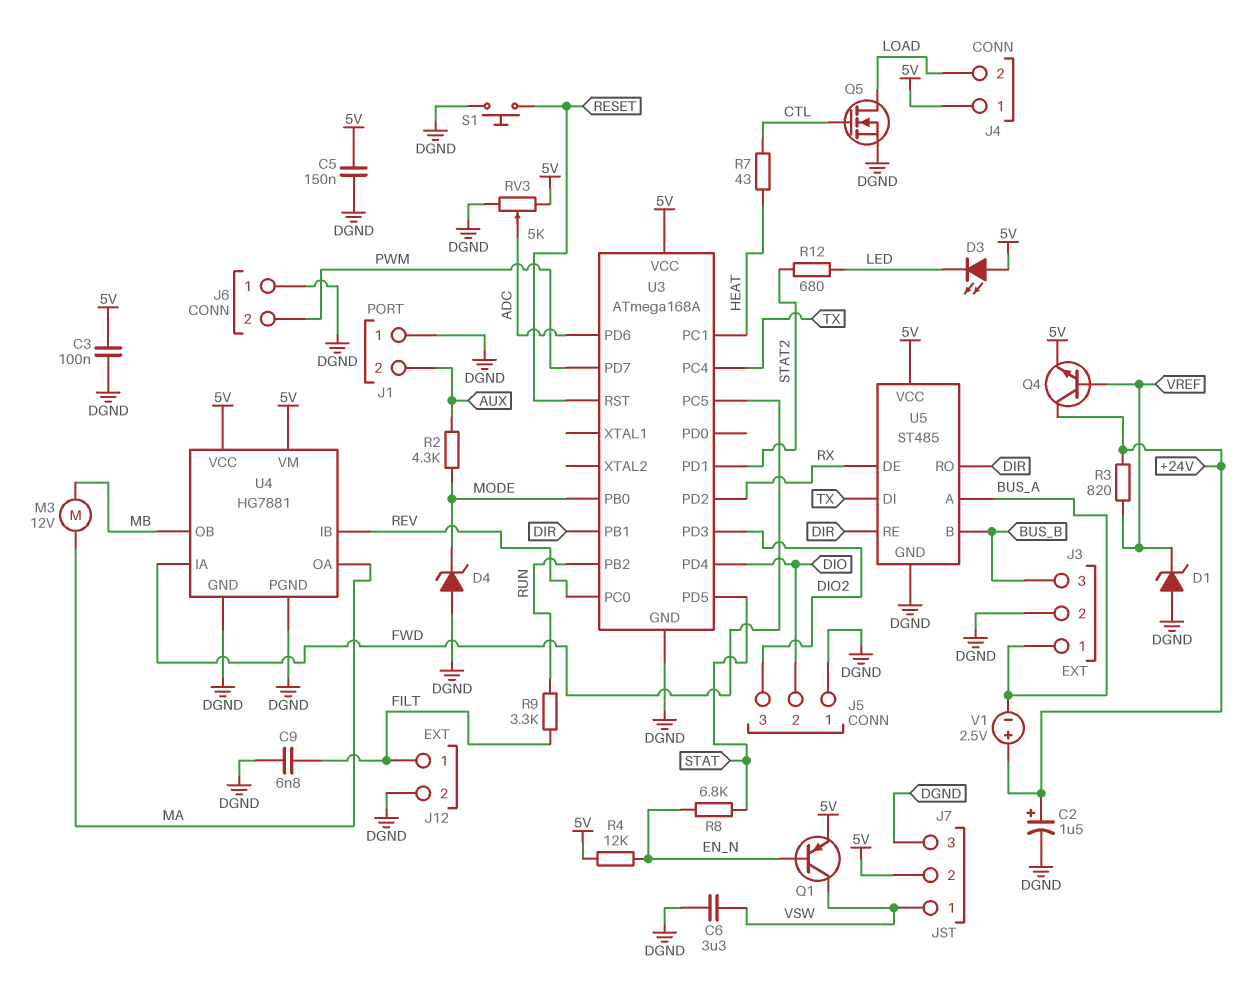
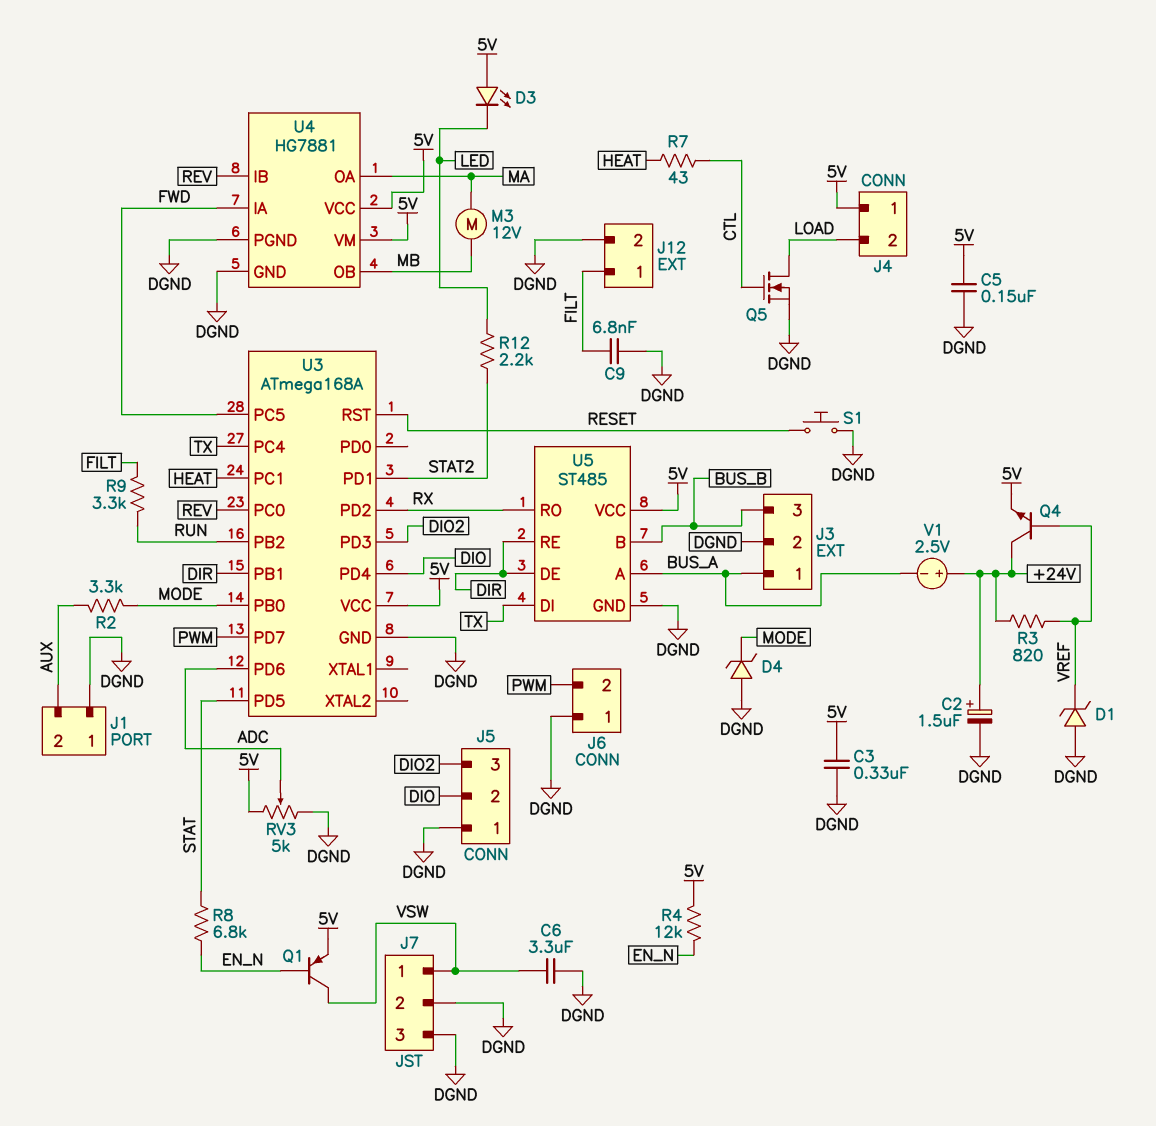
C3: 100nF (5V, DGND) -> 330nF (5V, DGND)
J7 pin 2: 5V -> DGND
R2: 4.3k (AUX, MODE) -> 3.3k (AUX, MODE)
R12: 680 (LED, STAT2) -> 2.2k (LED, STAT2)
U5 pin DE: RX -> DIR
U5 pin RO: DIR -> RX

